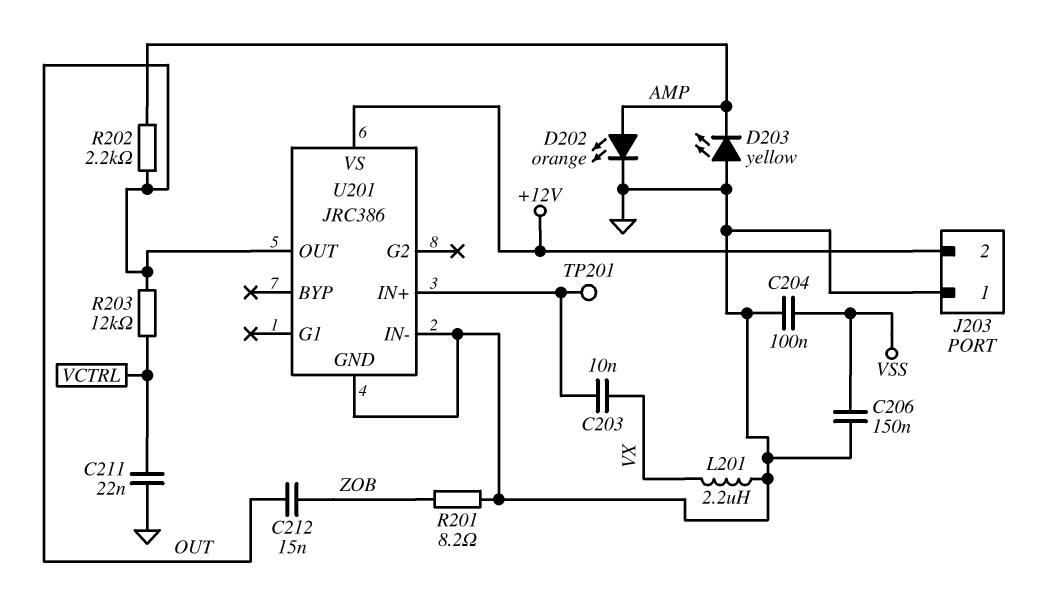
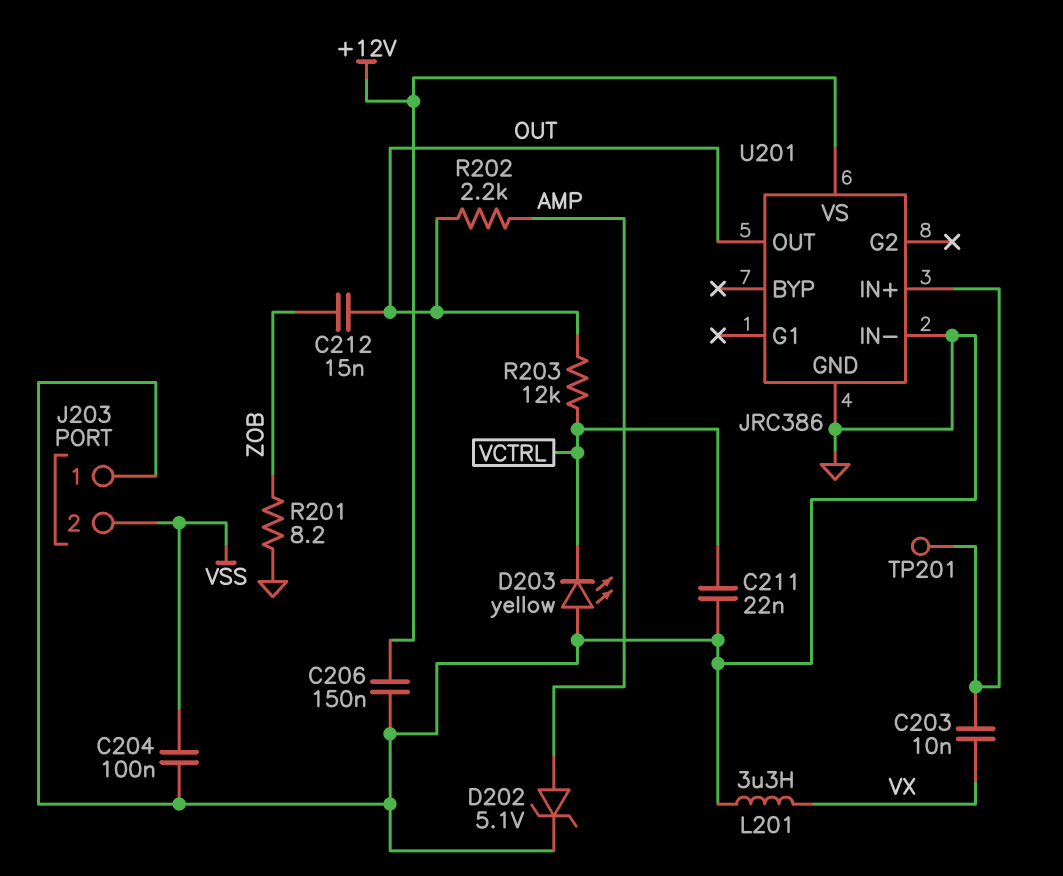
C206: 150nF (GND, VSS) -> 150nF (+12V, GND)
D202: LED orange (A AMP, K GND) -> zener 5.1V (A AMP, K GND)
D203: LED yellow (A GND, K AMP) -> LED yellow (A GND, K VCTRL)
J203 pin 2: +12V -> VSS
L201: 2.2uH (GND, VX) -> 3.3uH (GND, VX)

